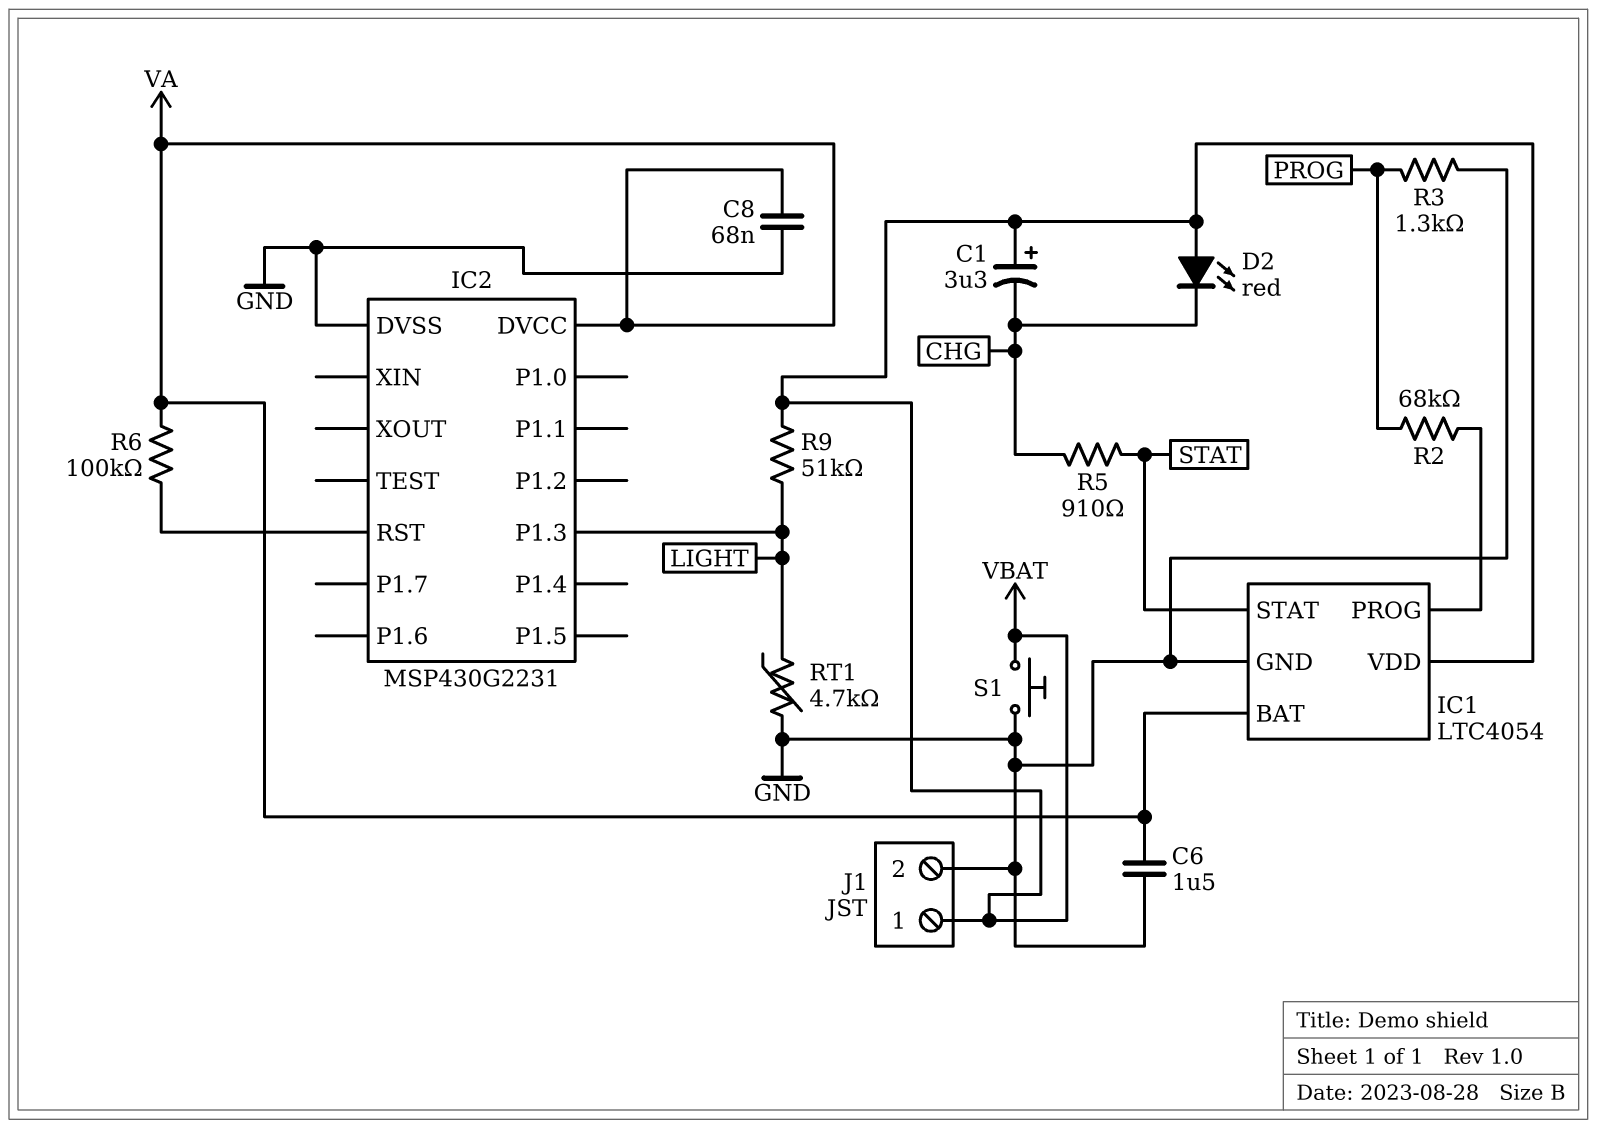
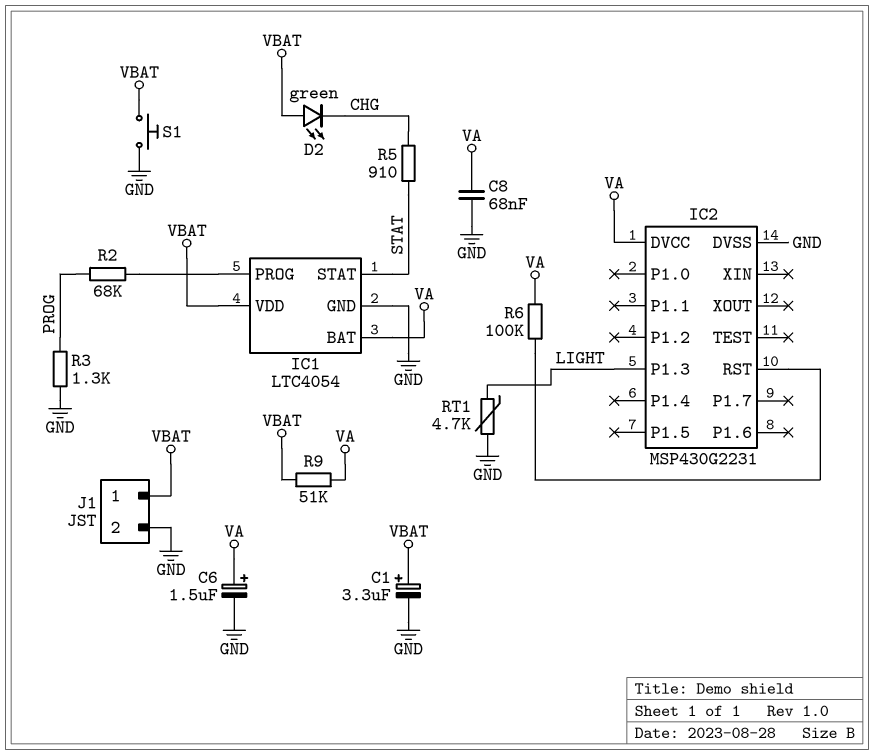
C1: 3.3uF (plus VBAT, minus CHG) -> 3.3uF (plus VBAT, minus GND)
C6: 1.5uF (GND, VA) -> 1.5uF (plus VA, minus GND)
D2: LED red (A VBAT, K CHG) -> LED green (A VBAT, K CHG)
R9: 51k (LIGHT, VBAT) -> 51k (VA, VBAT)

